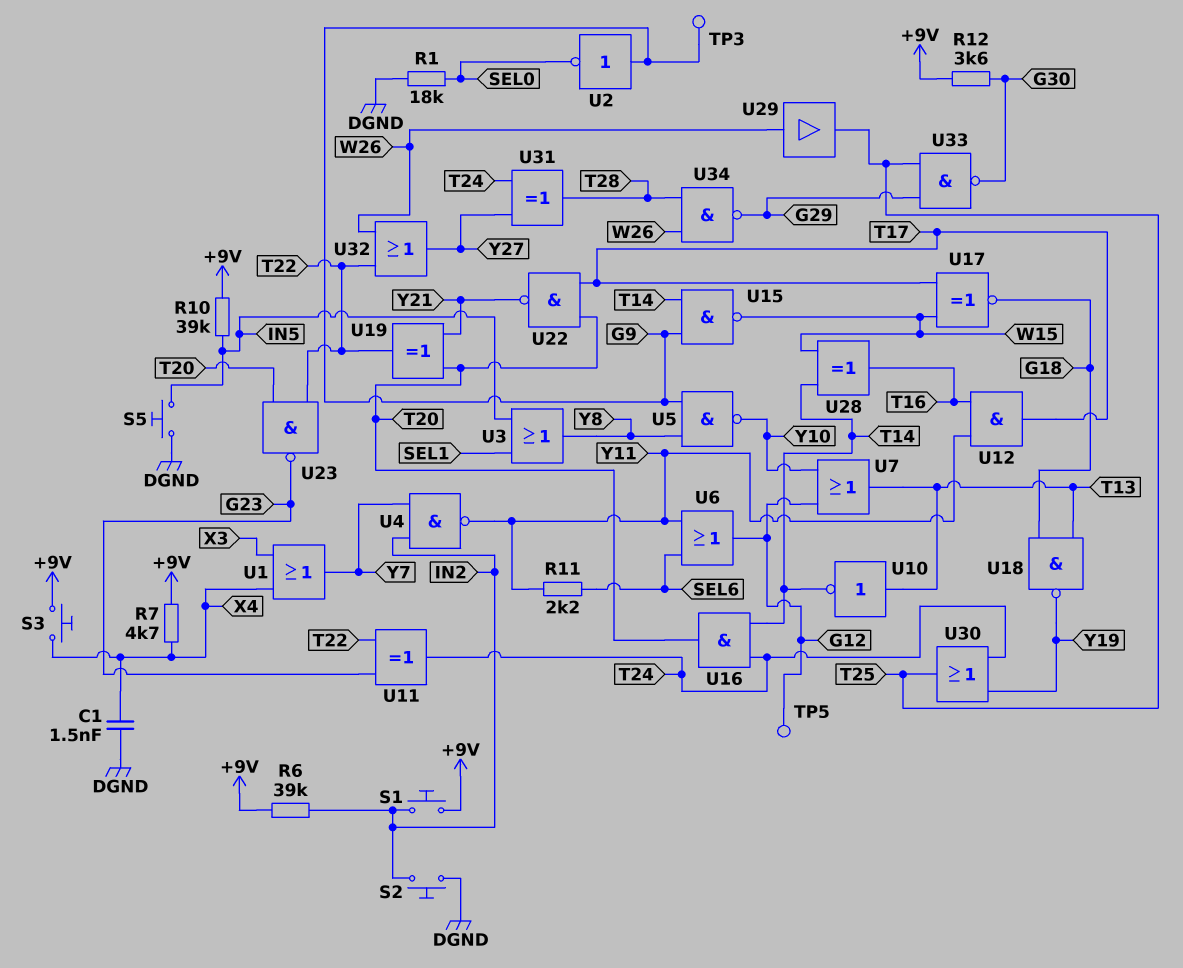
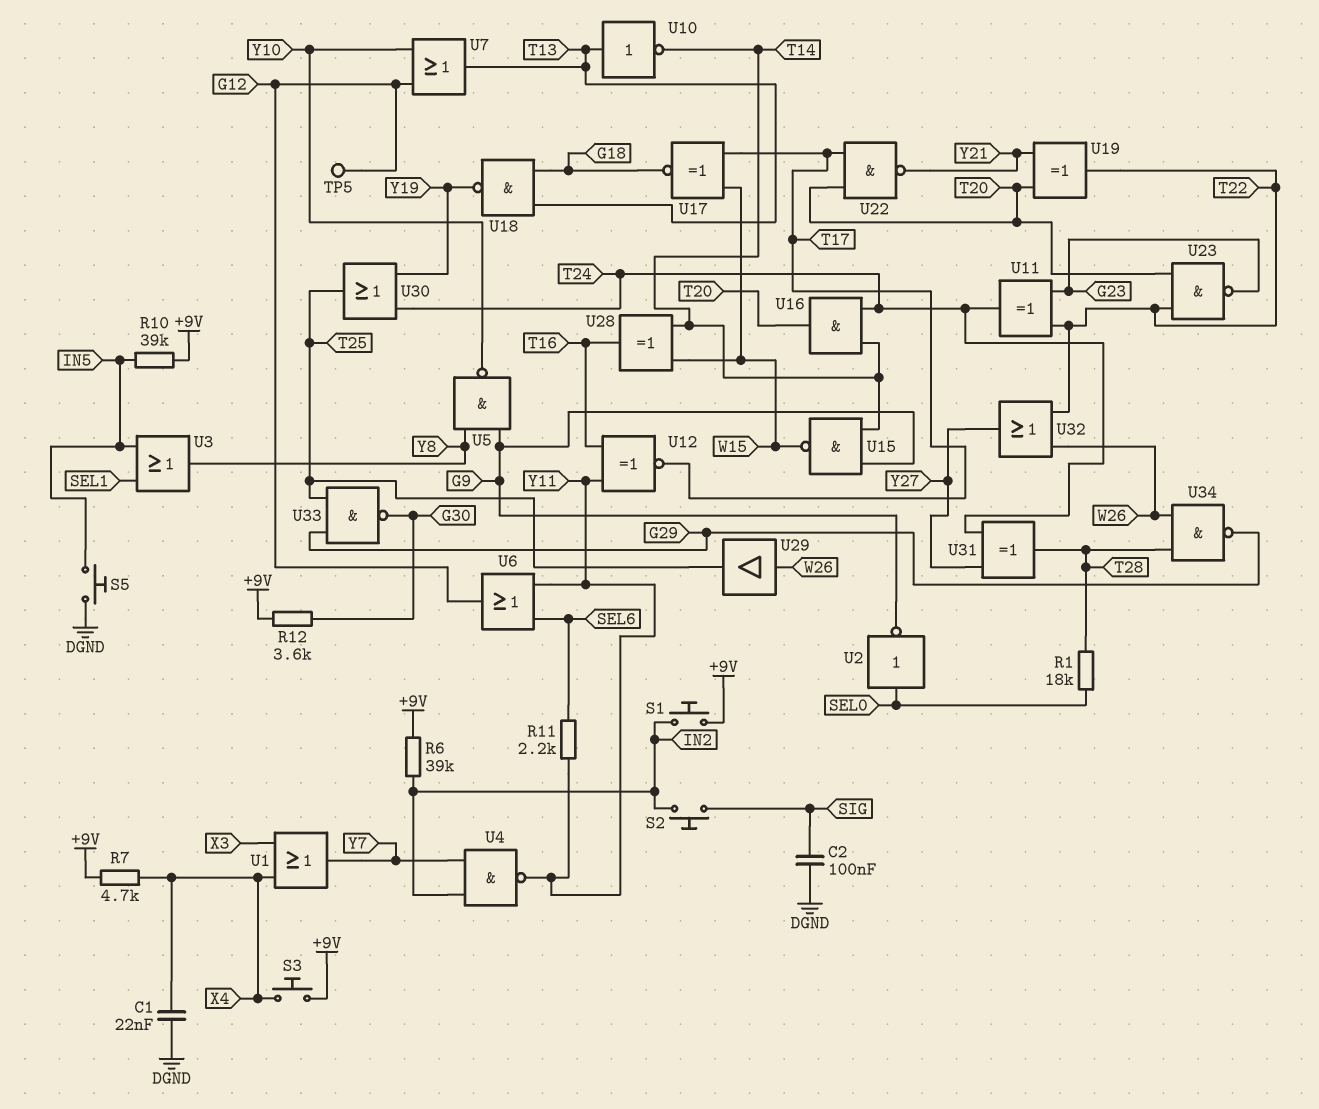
C1: 1.5nF (DGND, X4) -> 22nF (DGND, X4)
C2: none -> 100nF (DGND, SIG)
R1: 18k (DGND, SEL0) -> 18k (SEL0, T28)
S2: button (DGND, IN2) -> button (IN2, SIG)
TP3: test point (G9) -> none
U2: NOT (in G9, out SEL0) -> NOT (in SEL0, out G9)
U12: AND (in T16, in Y11, out T17) -> XNOR (in T16, in Y11, out T17)

